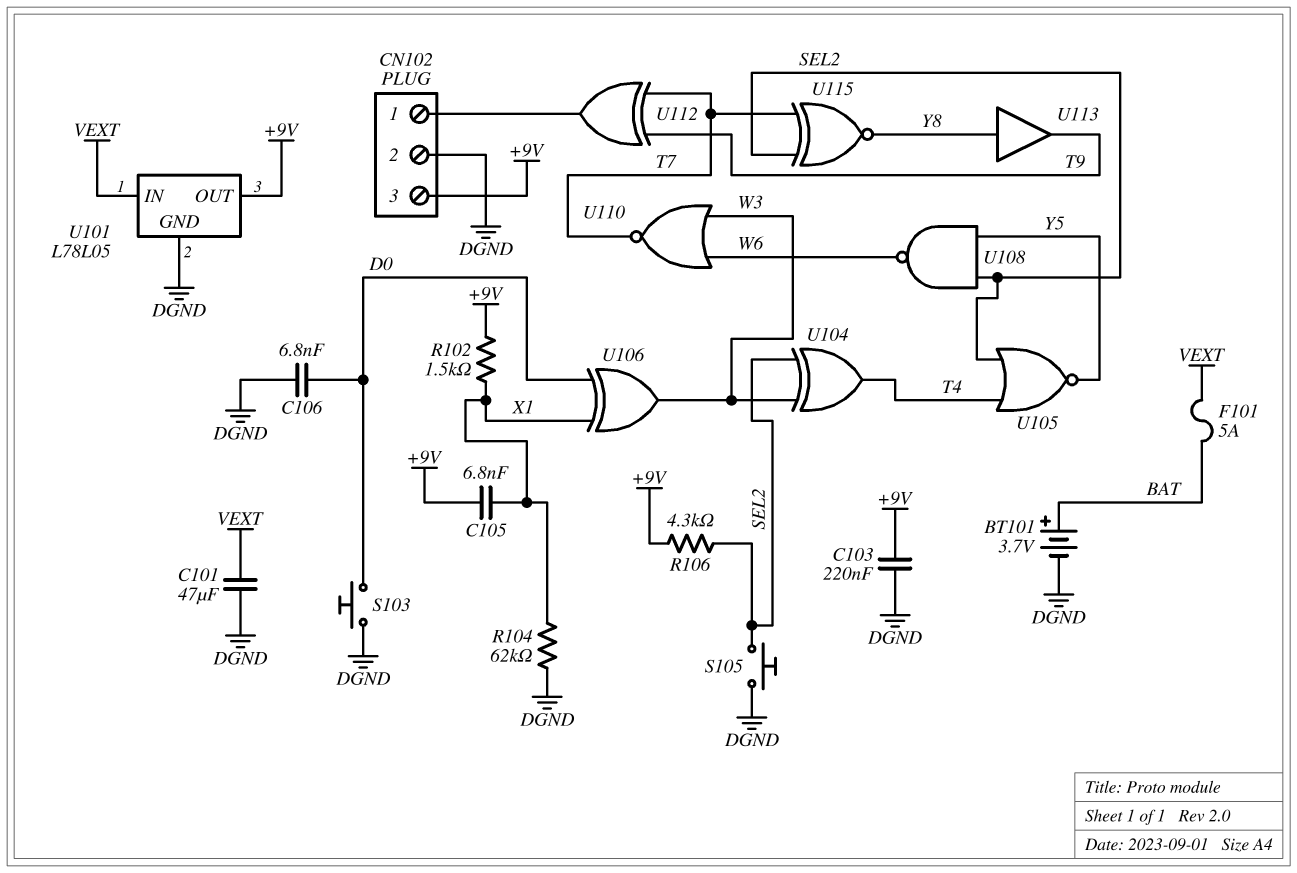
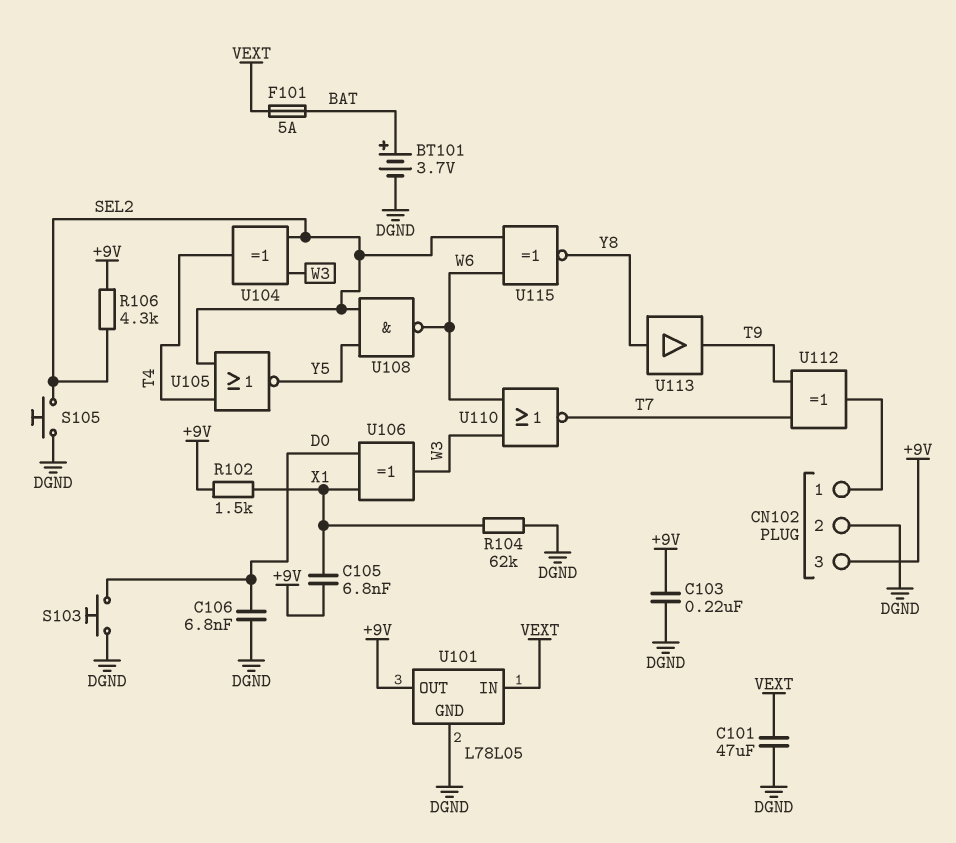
U115: XNOR (in SEL2, in T7, out Y8) -> XNOR (in SEL2, in W6, out Y8)

